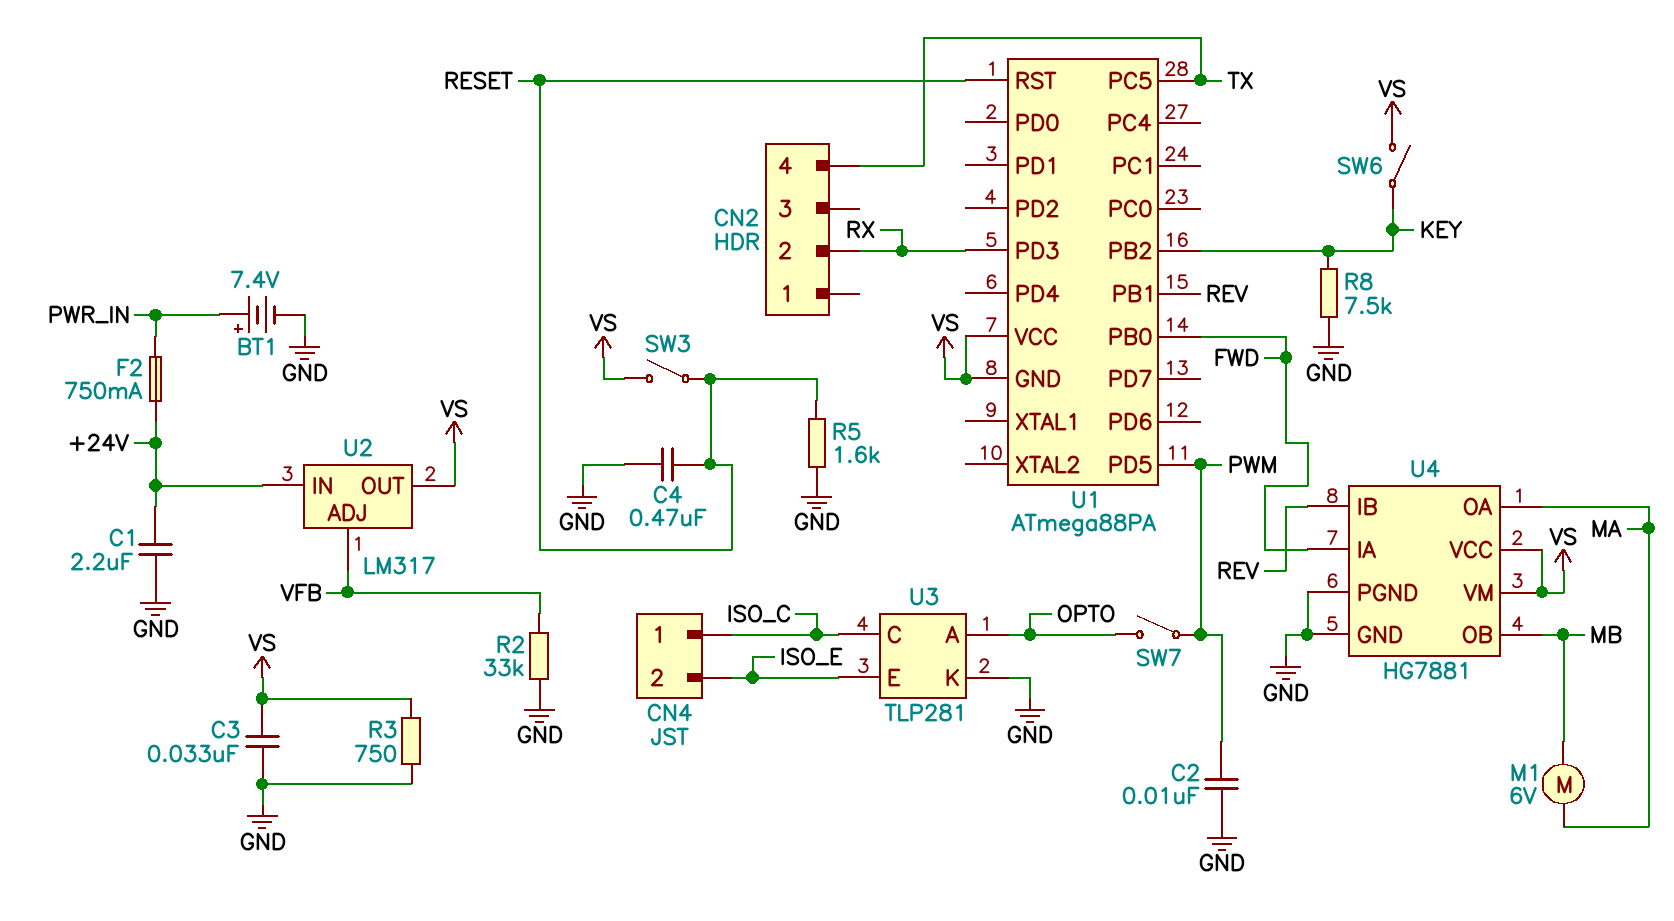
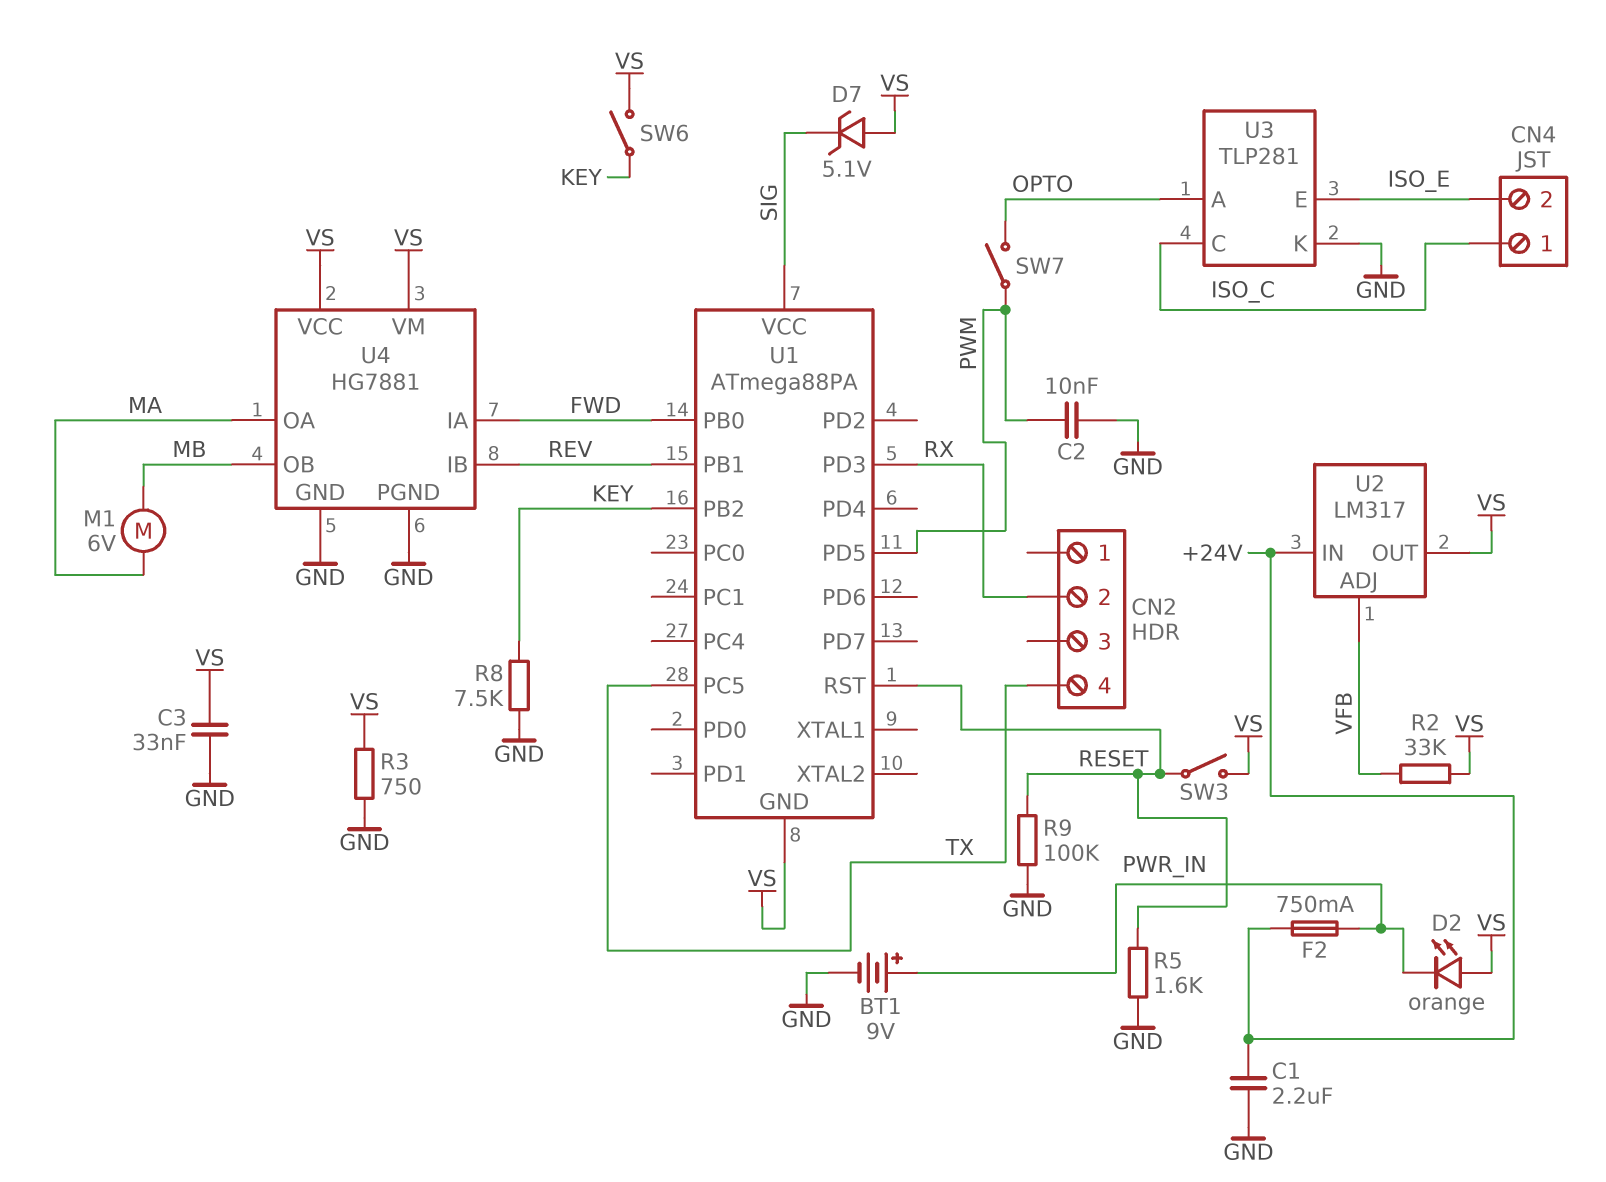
BT1: 7.4V (plus PWR_IN, minus GND) -> 9V (plus PWR_IN, minus GND)
C4: 470nF (GND, RESET) -> none
D2: none -> LED orange (A VS, K PWR_IN)
D7: none -> zener 5.1V (A VS, K SIG)
R2: 33k (GND, VFB) -> 33k (VFB, VS)
R9: none -> 100k (GND, RESET)
U1 pin VCC: VS -> SIG

